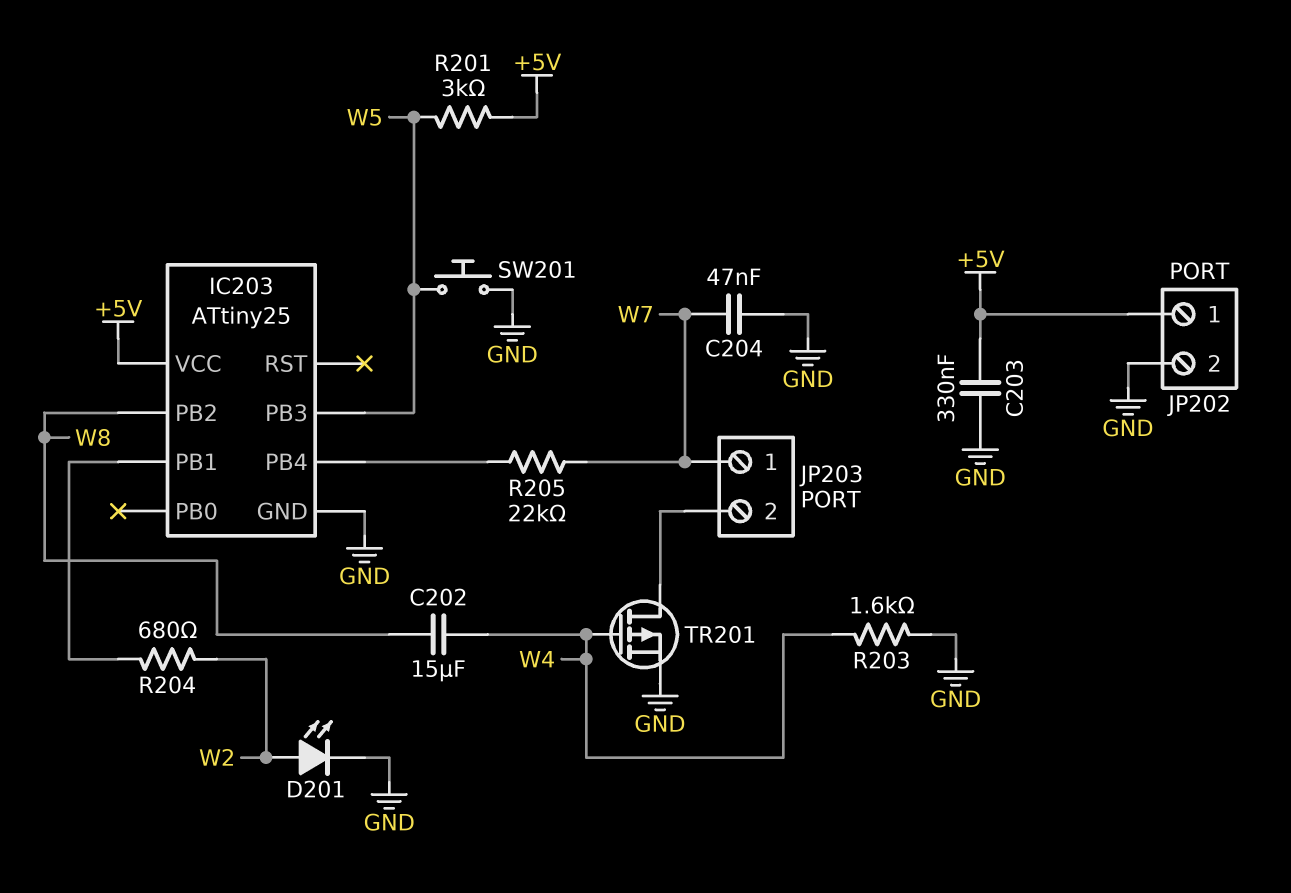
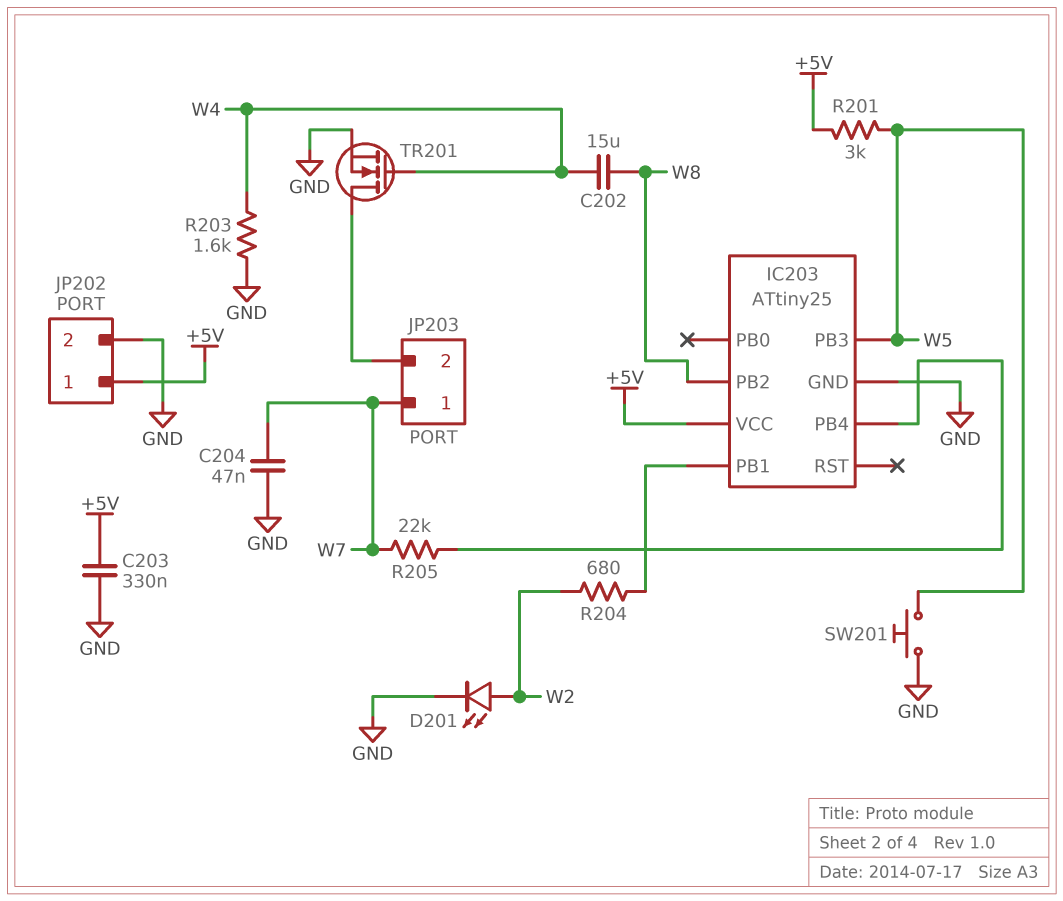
TR201: PMOS (G W4, D JP203/2, S GND) -> NMOS (G W4, D JP203/2, S GND)

